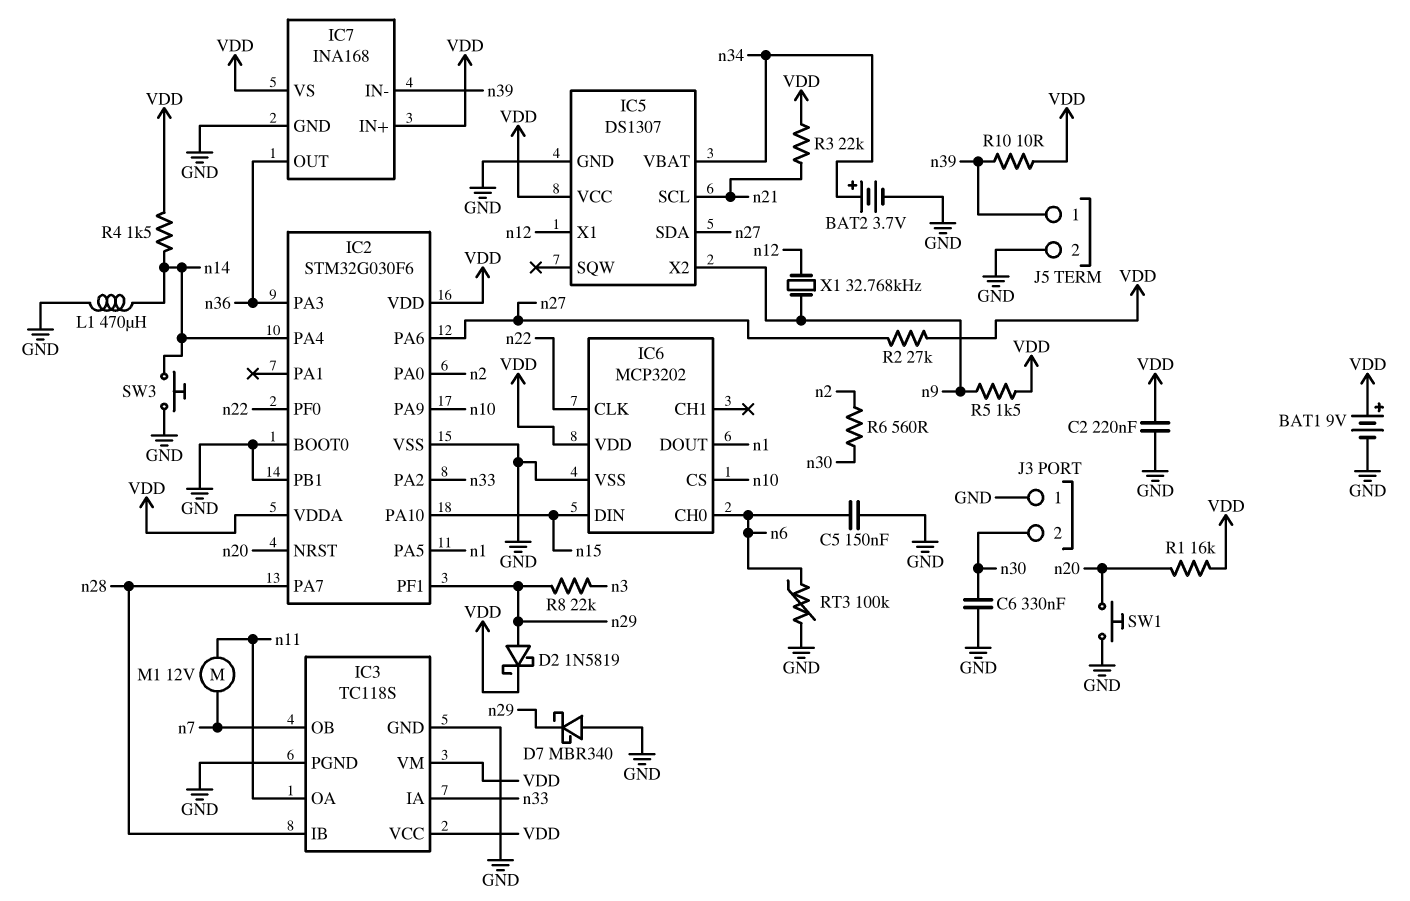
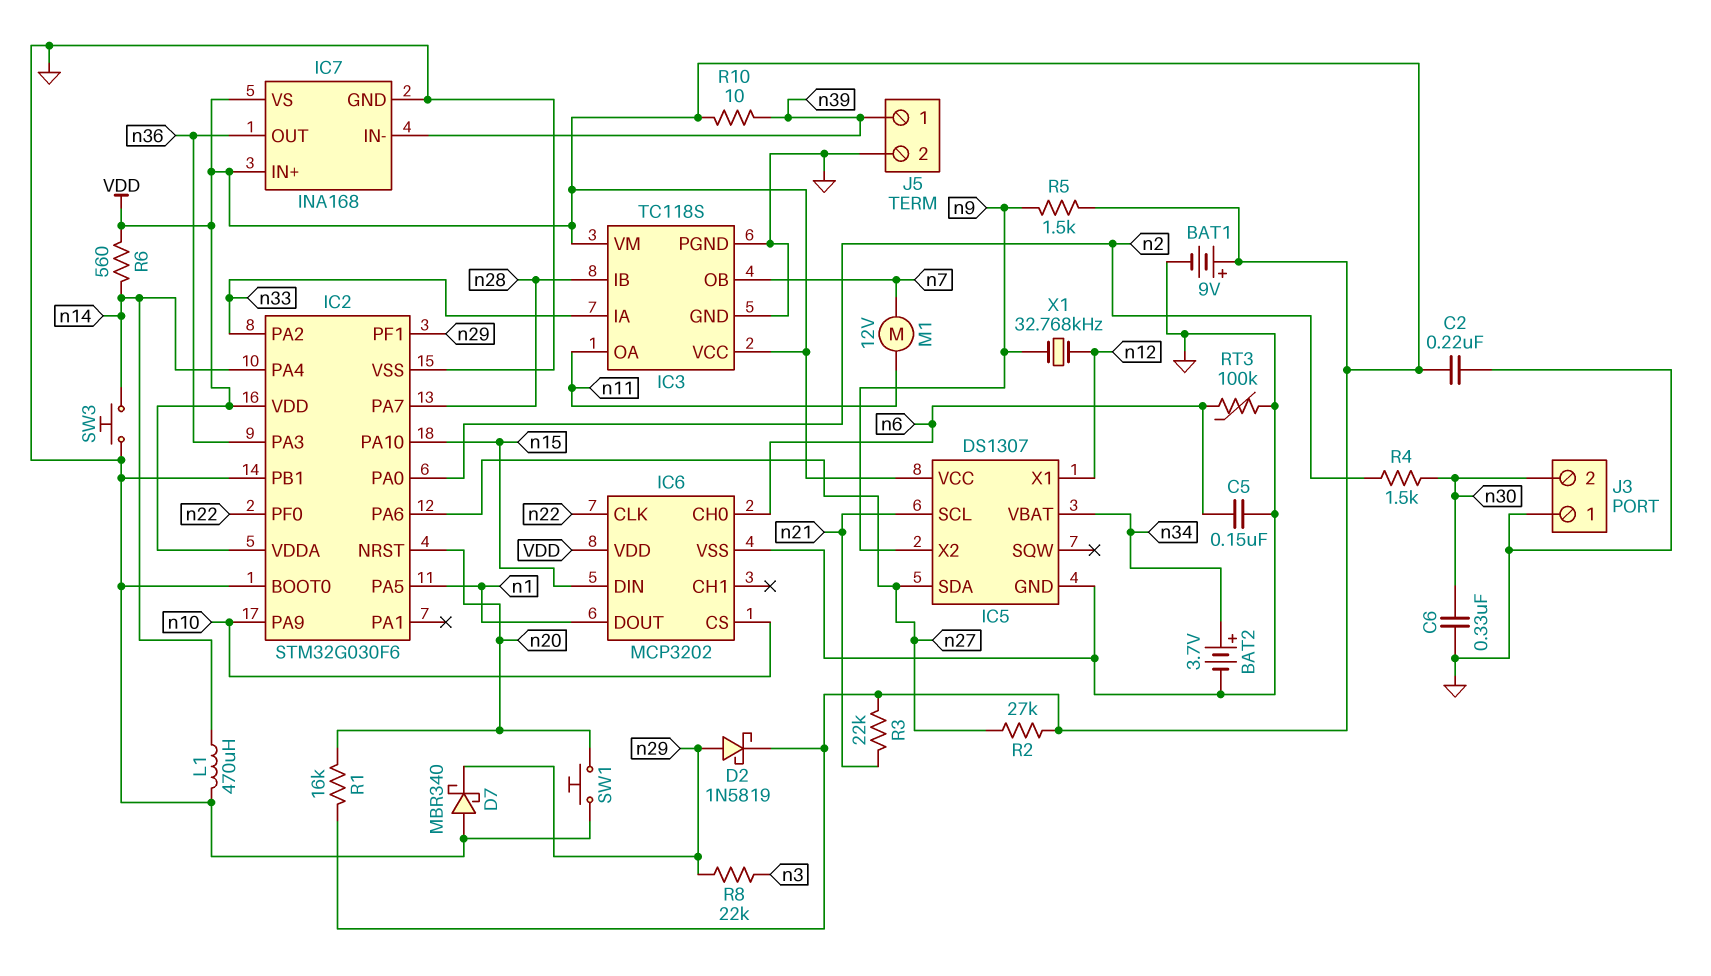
R4: 1.5k (VDD, n14) -> 1.5k (n2, n30)
R6: 560 (n2, n30) -> 560 (VDD, n14)

